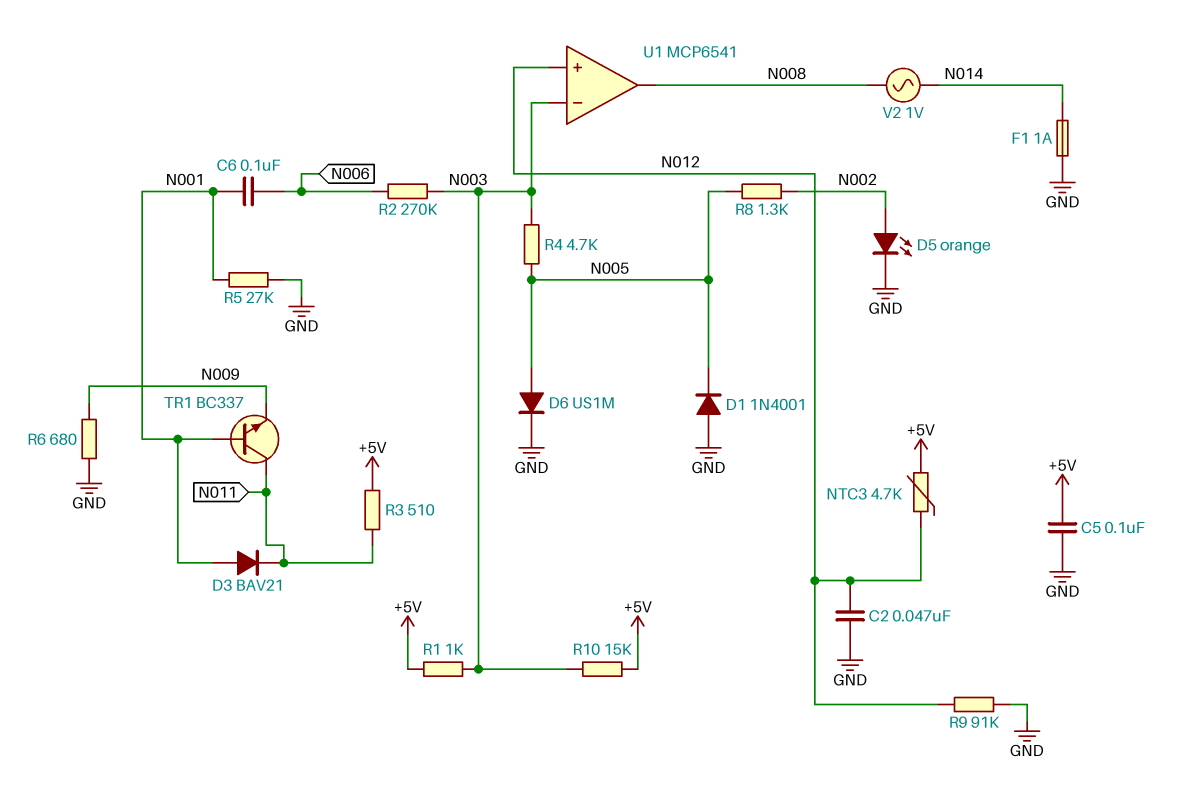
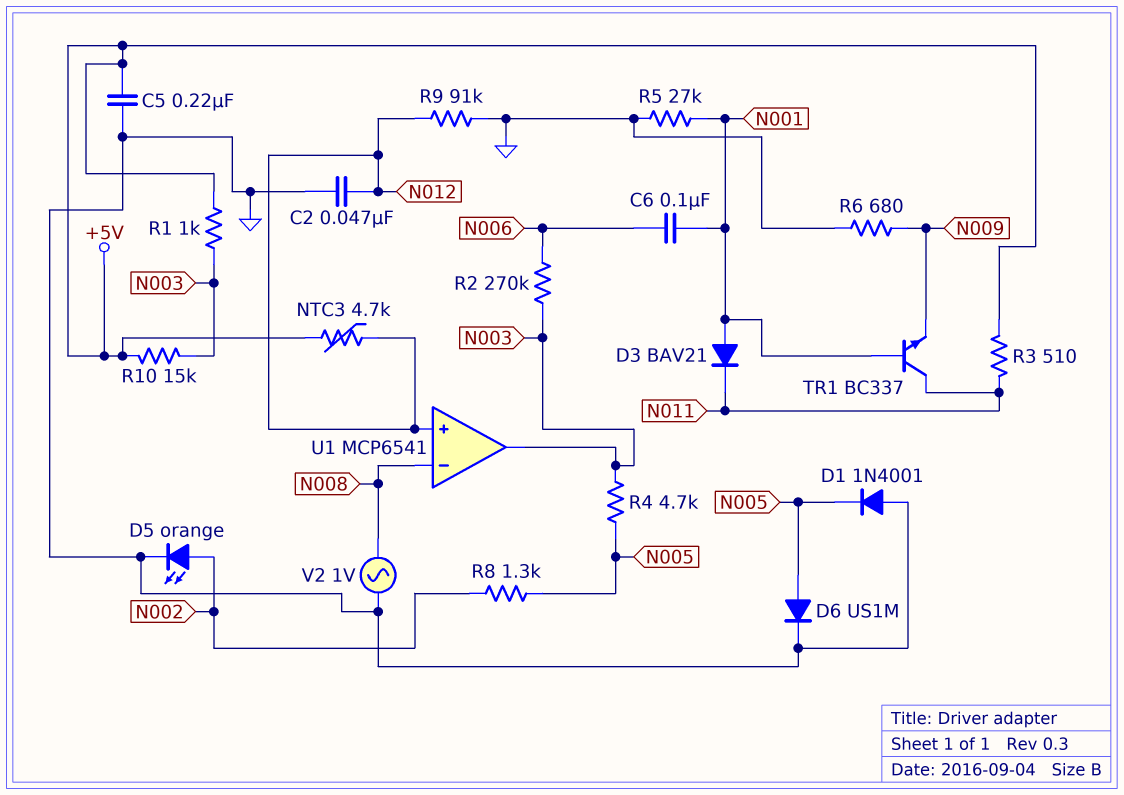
C5: 100nF (+5V, GND) -> 220nF (+5V, GND)
F1: 1A (GND, N014) -> none
U1 pin in-: N003 -> N008
U1 pin out: N008 -> N003
V2: AC 1V (N008, N014) -> AC 1V (GND, N008)

